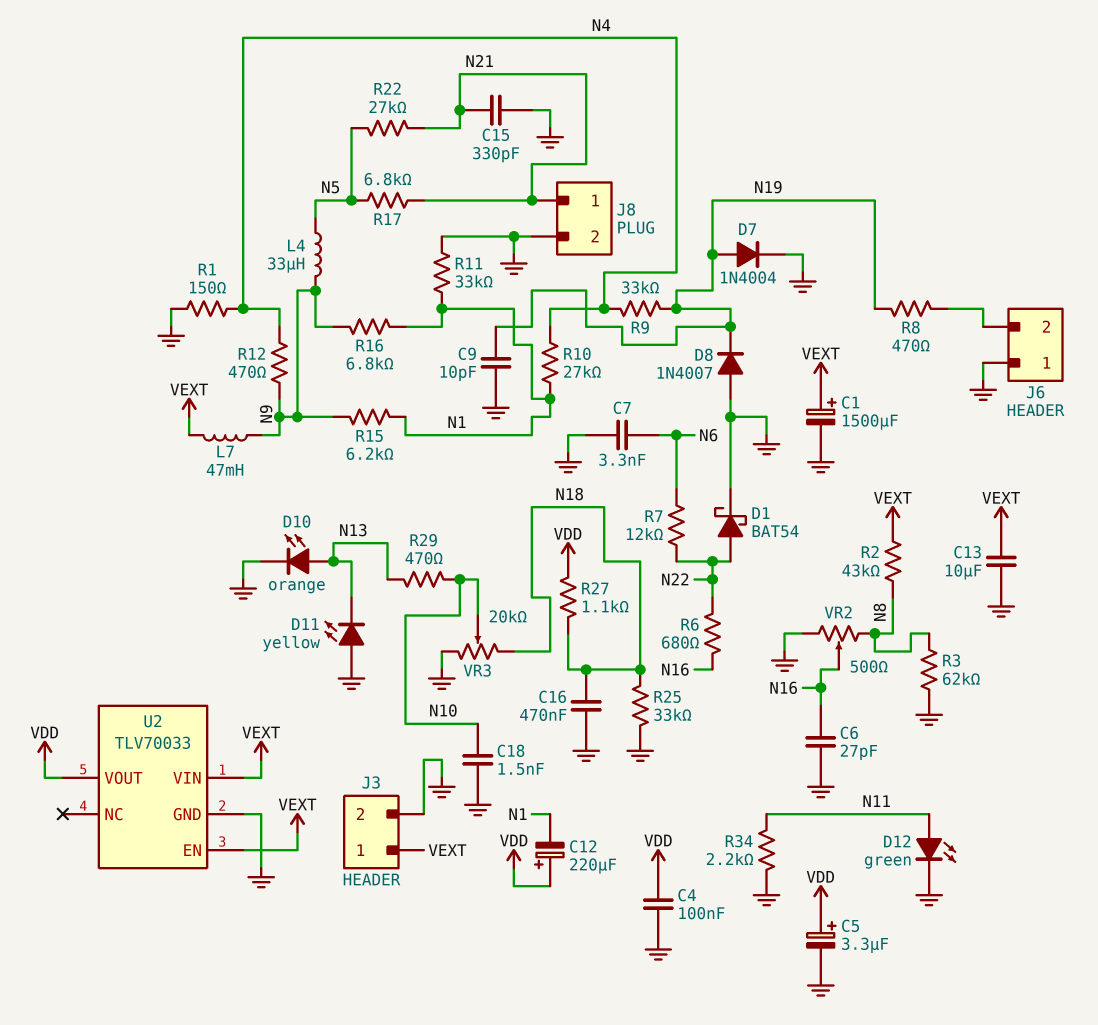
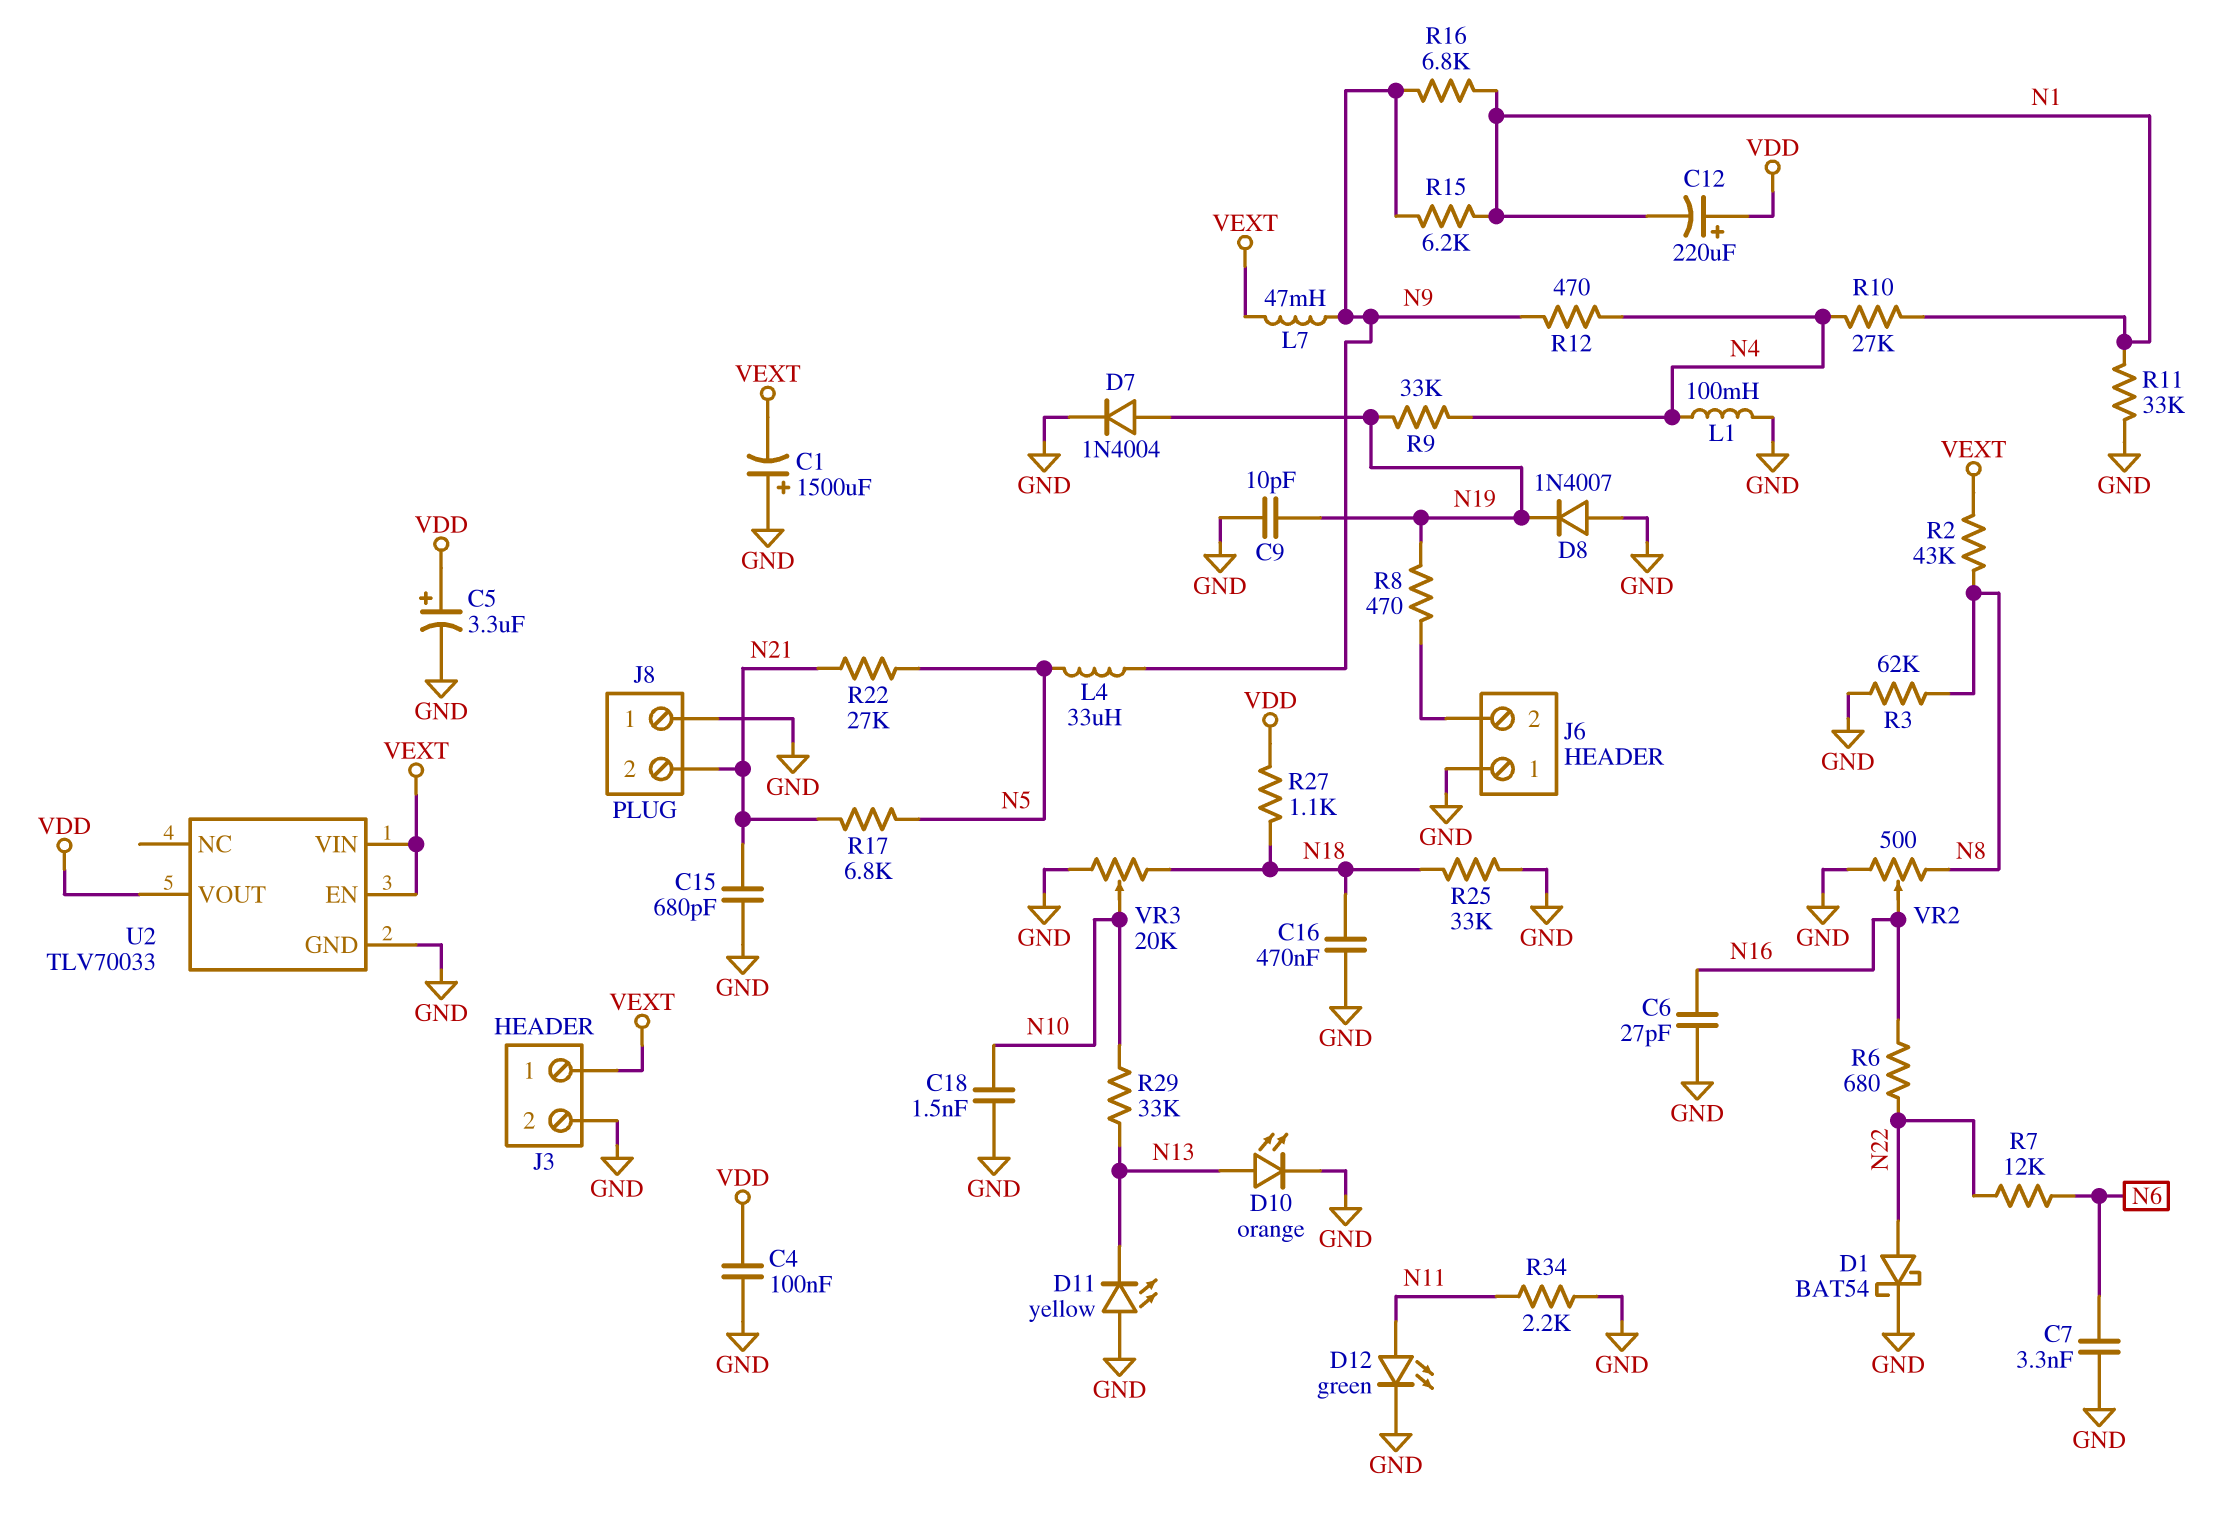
C1: 1500uF (plus VEXT, minus GND) -> 1500uF (plus GND, minus VEXT)
C13: 10uF (GND, VEXT) -> none
C15: 330pF (GND, N21) -> 680pF (GND, N21)
J8 pin 1: N21 -> GND
J8 pin 2: GND -> N21
L1: none -> 100mH (GND, N4)
R1: 150 (GND, N4) -> none
R29: 470 (N10, N13) -> 33k (N10, N13)

